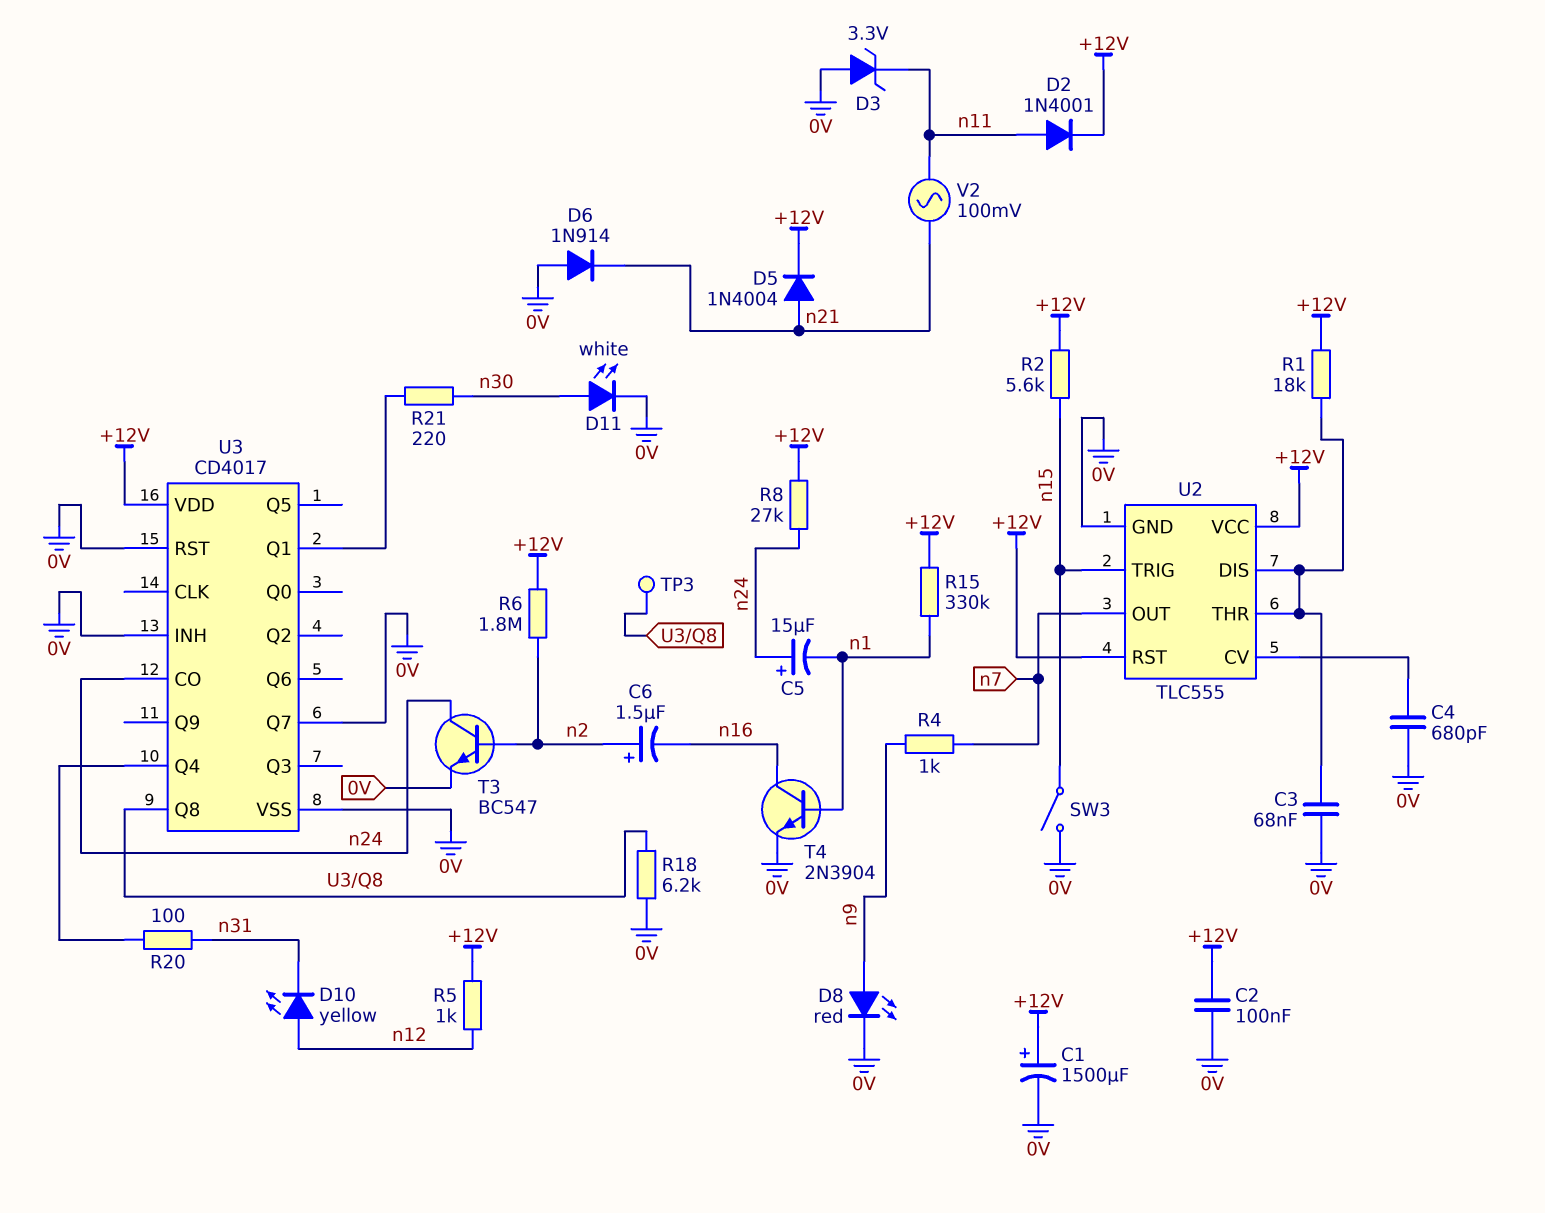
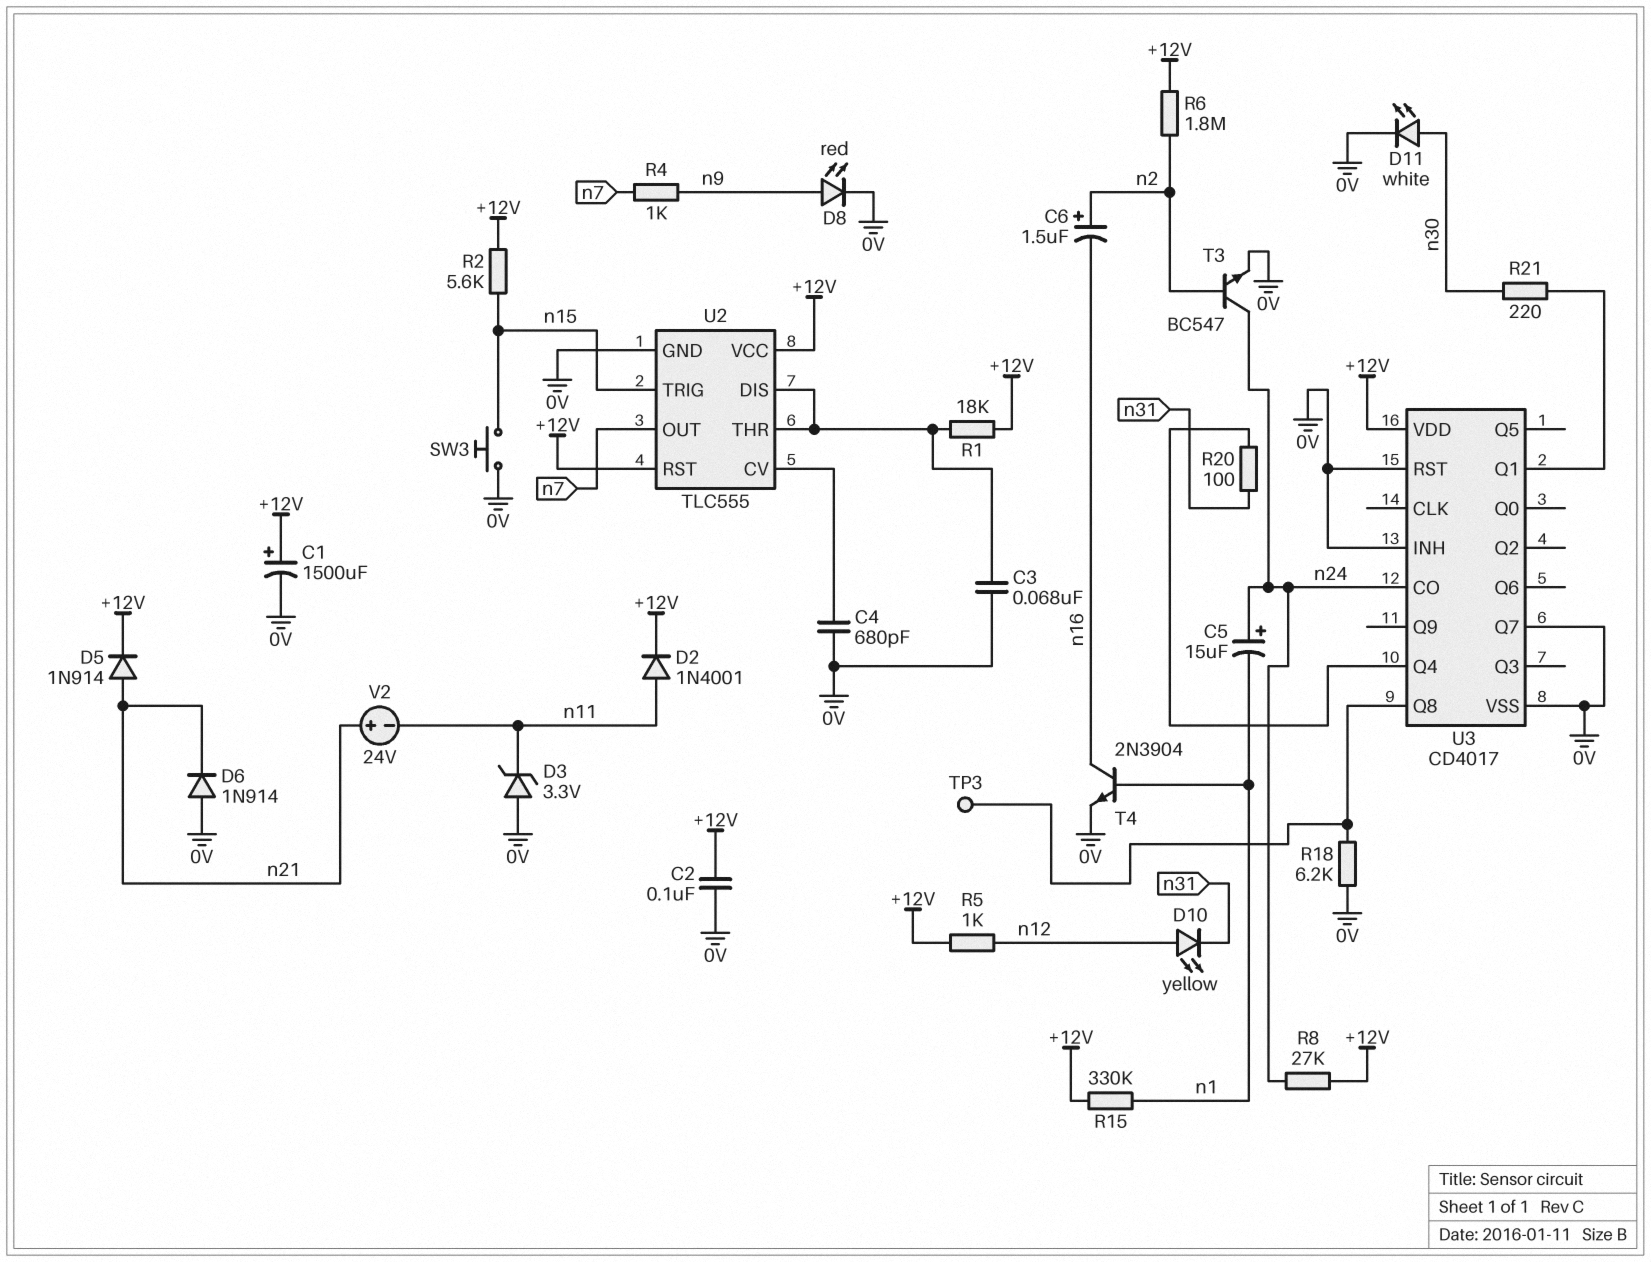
D5: diode 1N4004 (A n21, K +12V) -> diode 1N914 (A n21, K +12V)
SW3: switch (0V, n15) -> button (0V, n15)
V2: AC 100mV (n11, n21) -> 24V (plus n21, minus n11)

